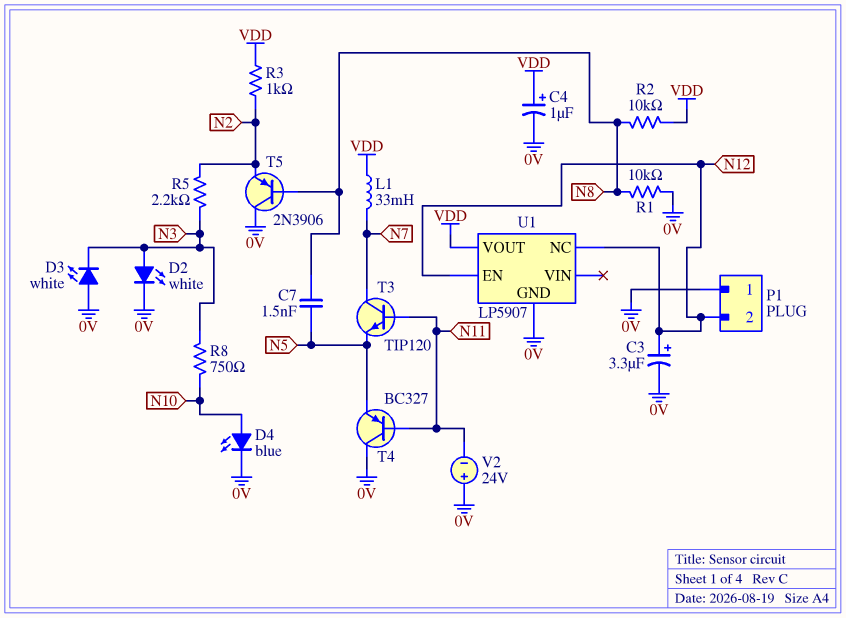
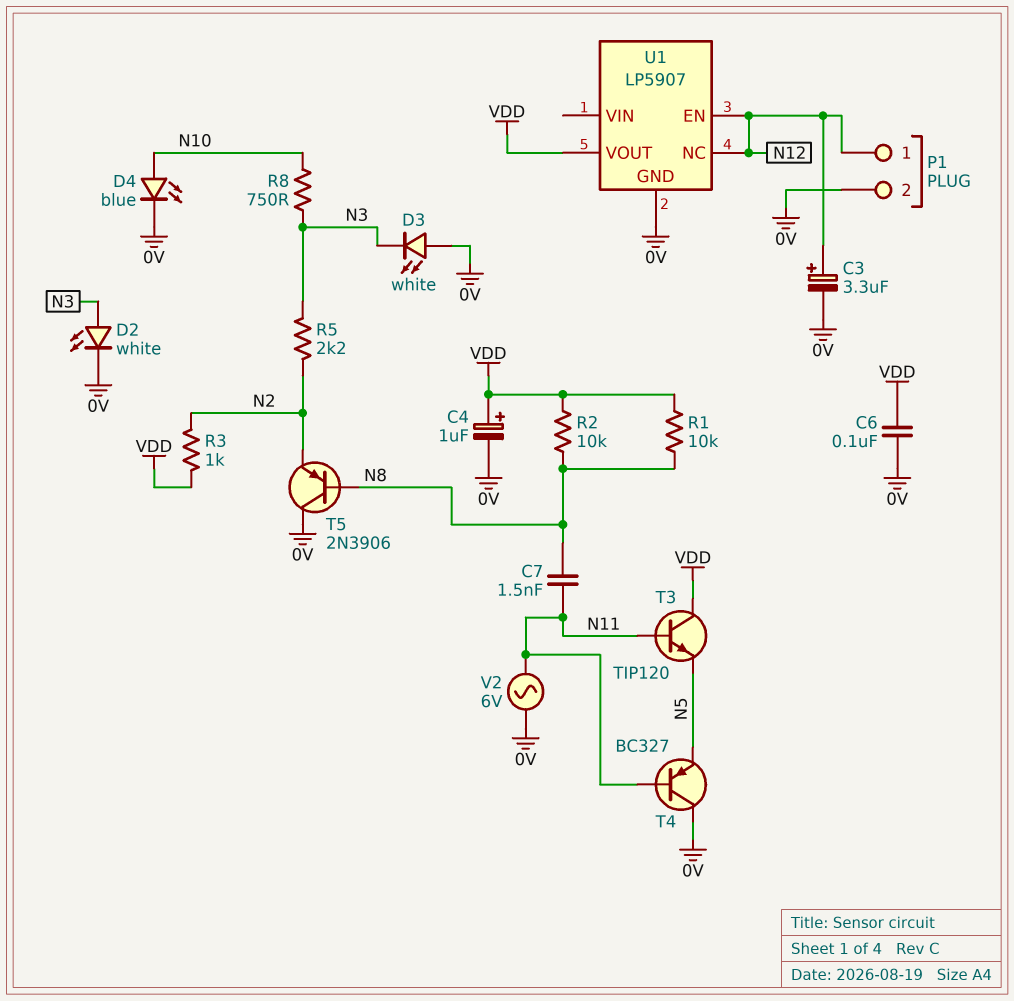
C6: none -> 100nF (0V, VDD)
C7: 1.5nF (N5, N8) -> 1.5nF (N8, N11)
L1: 33mH (N7, VDD) -> none
P1 pin 1: 0V -> N12
P1 pin 2: N12 -> 0V
R1: 10k (0V, N8) -> 10k (N8, VDD)
T3: NPN TIP120 (B N11, C N7, E N5) -> NPN TIP120 (B N11, C VDD, E N5)
V2: 24V (plus 0V, minus N11) -> AC 6V (0V, N11)

